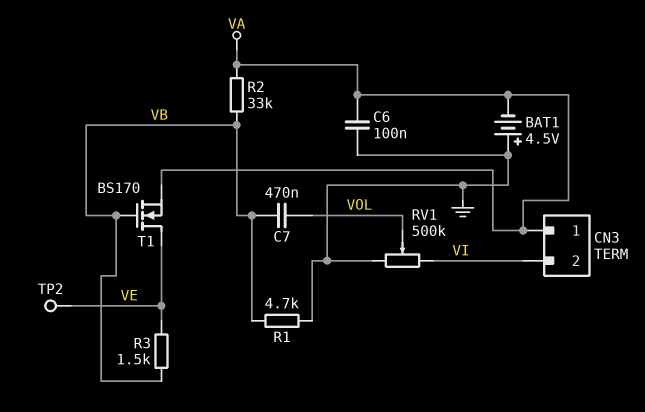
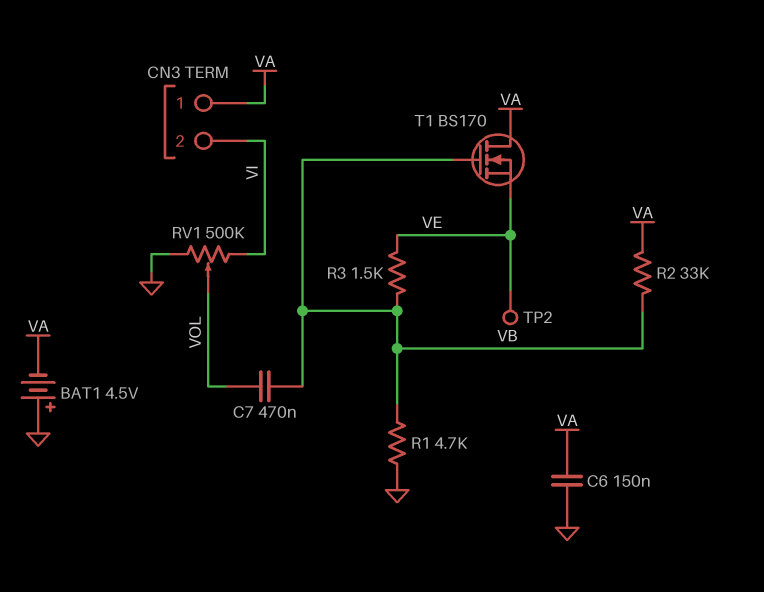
C6: 100nF (GND, VA) -> 150nF (GND, VA)
T1: NMOS BS170 (G VB, D VE, S VA) -> NMOS BS170 (G VB, D VA, S VE)

